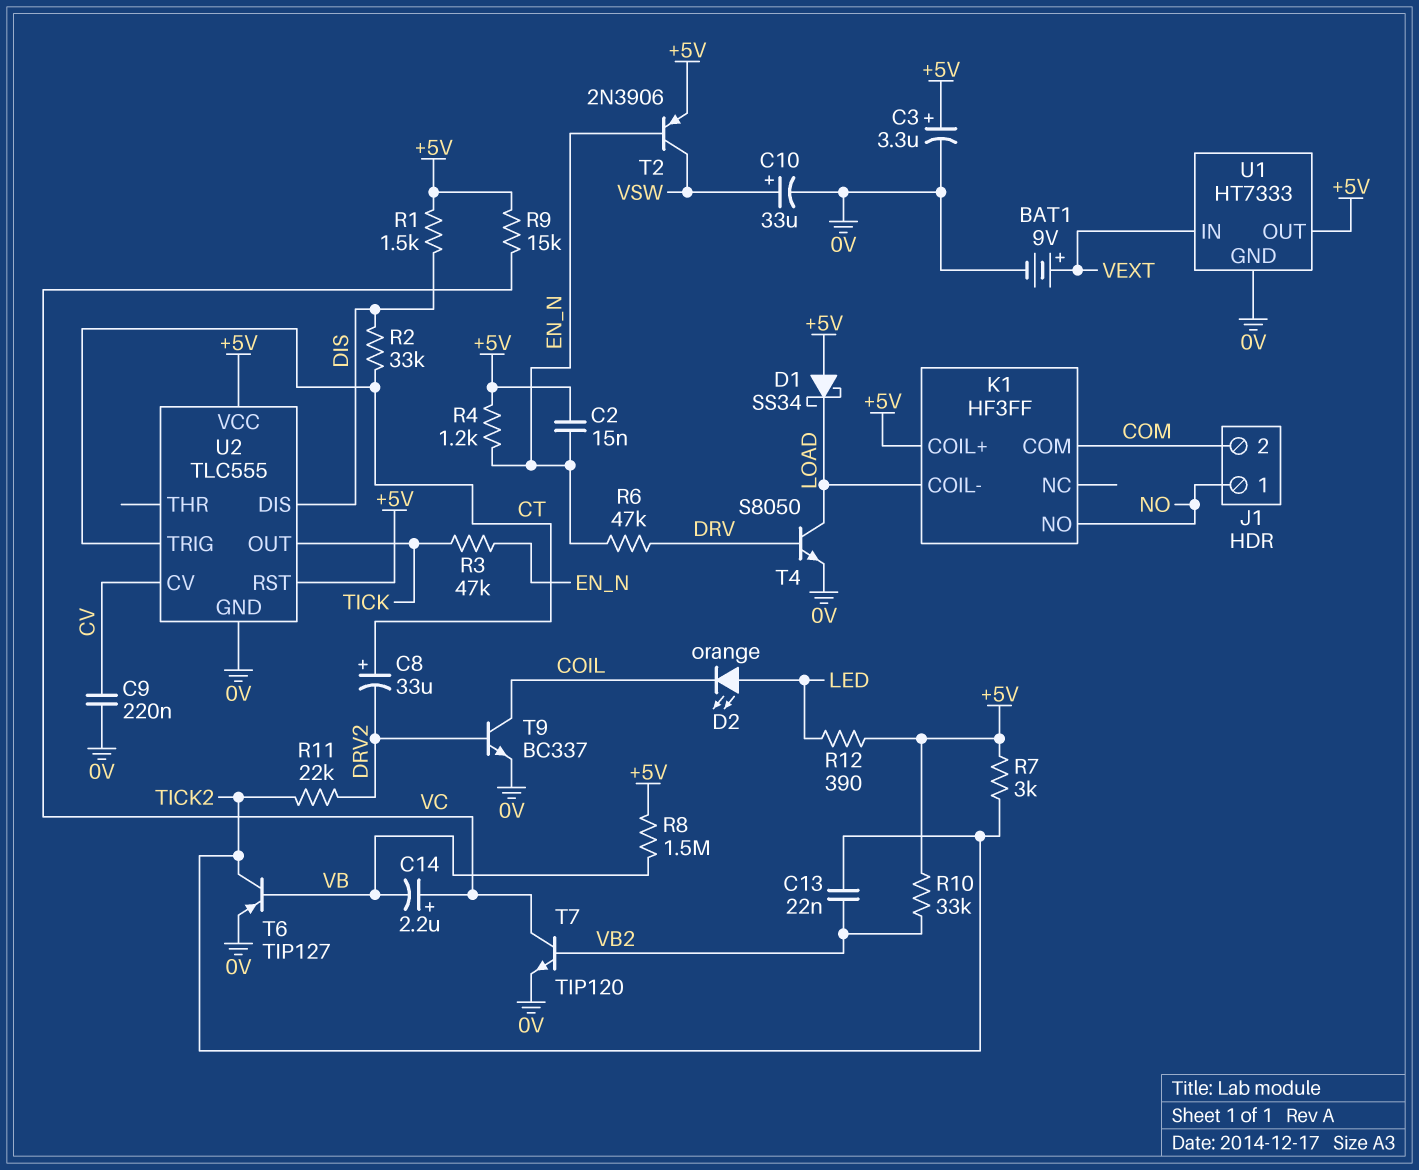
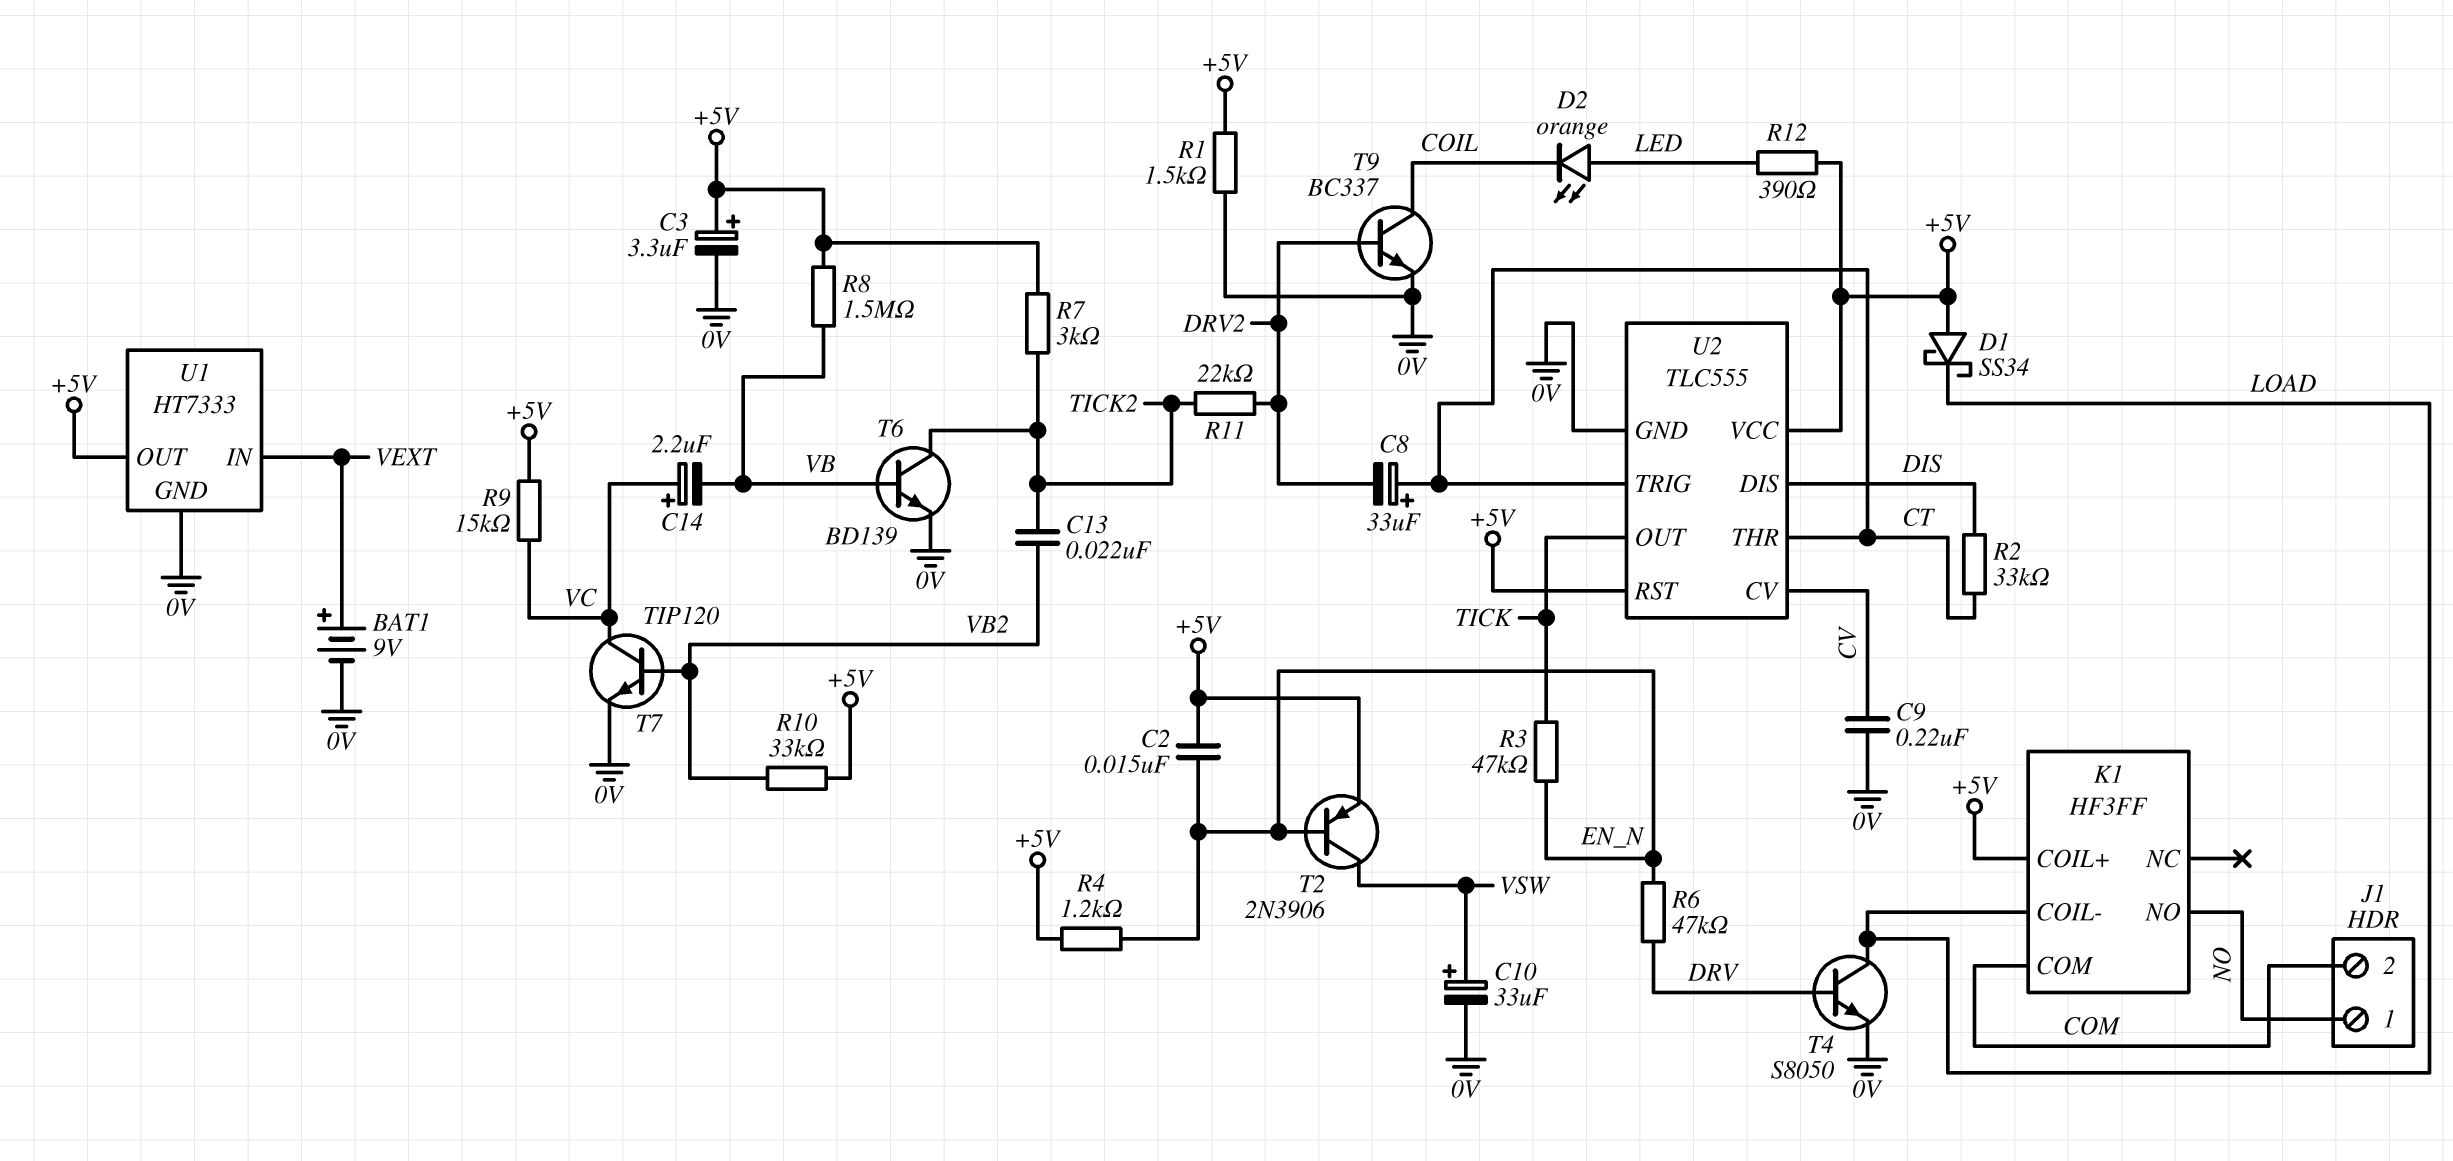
R1: 1.5k (+5V, DIS) -> 1.5k (+5V, 0V)
T6: PNP TIP127 (B VB, C TICK2, E 0V) -> NPN BD139 (B VB, C TICK2, E 0V)
U2 pin THR: none -> CT

